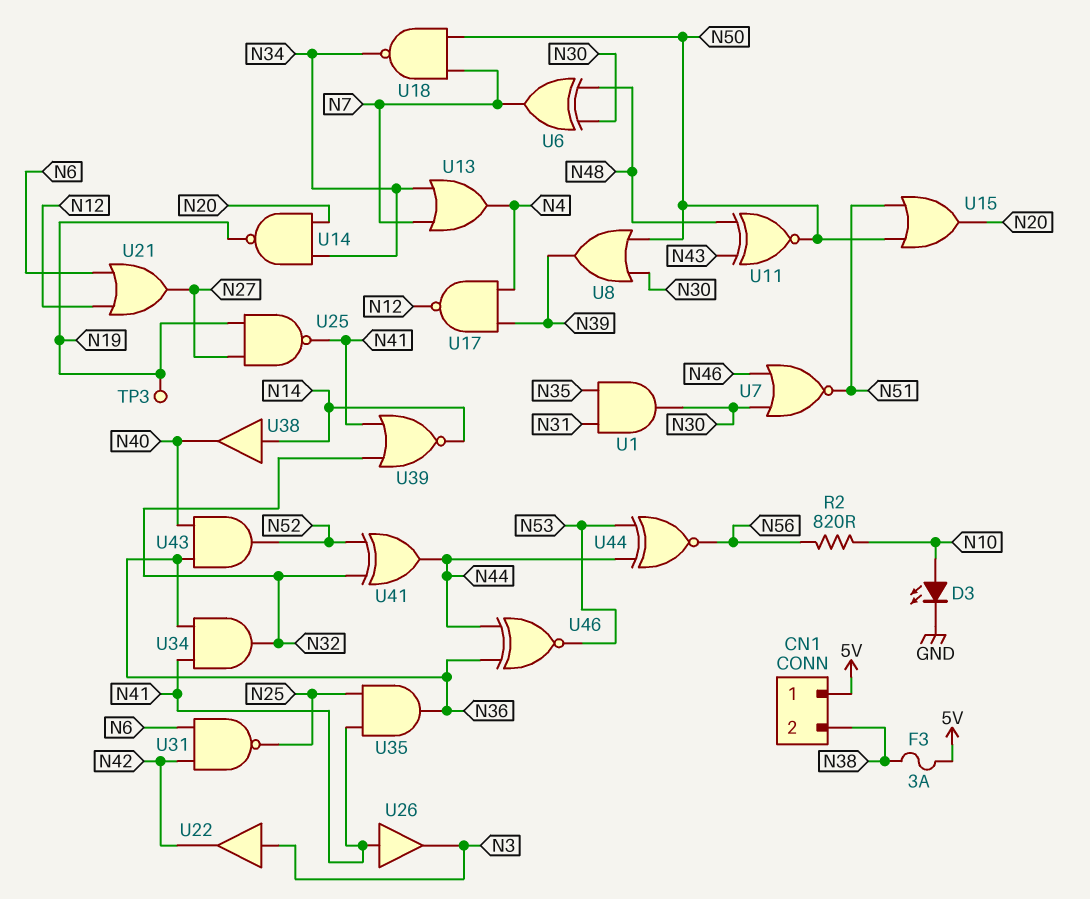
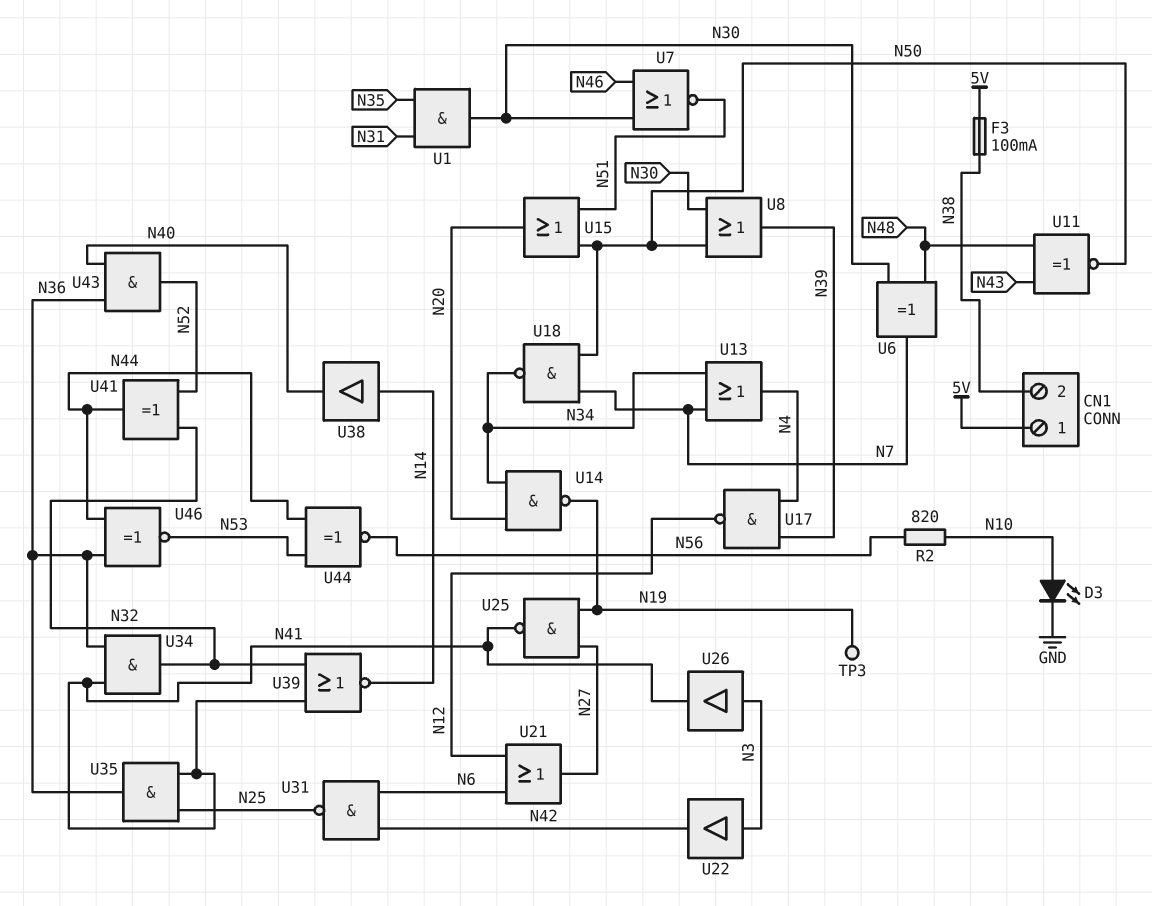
F3: 3A (5V, N38) -> 100mA (5V, N38)
U26: buffer (in N41, out N3) -> buffer (in N3, out N41)

